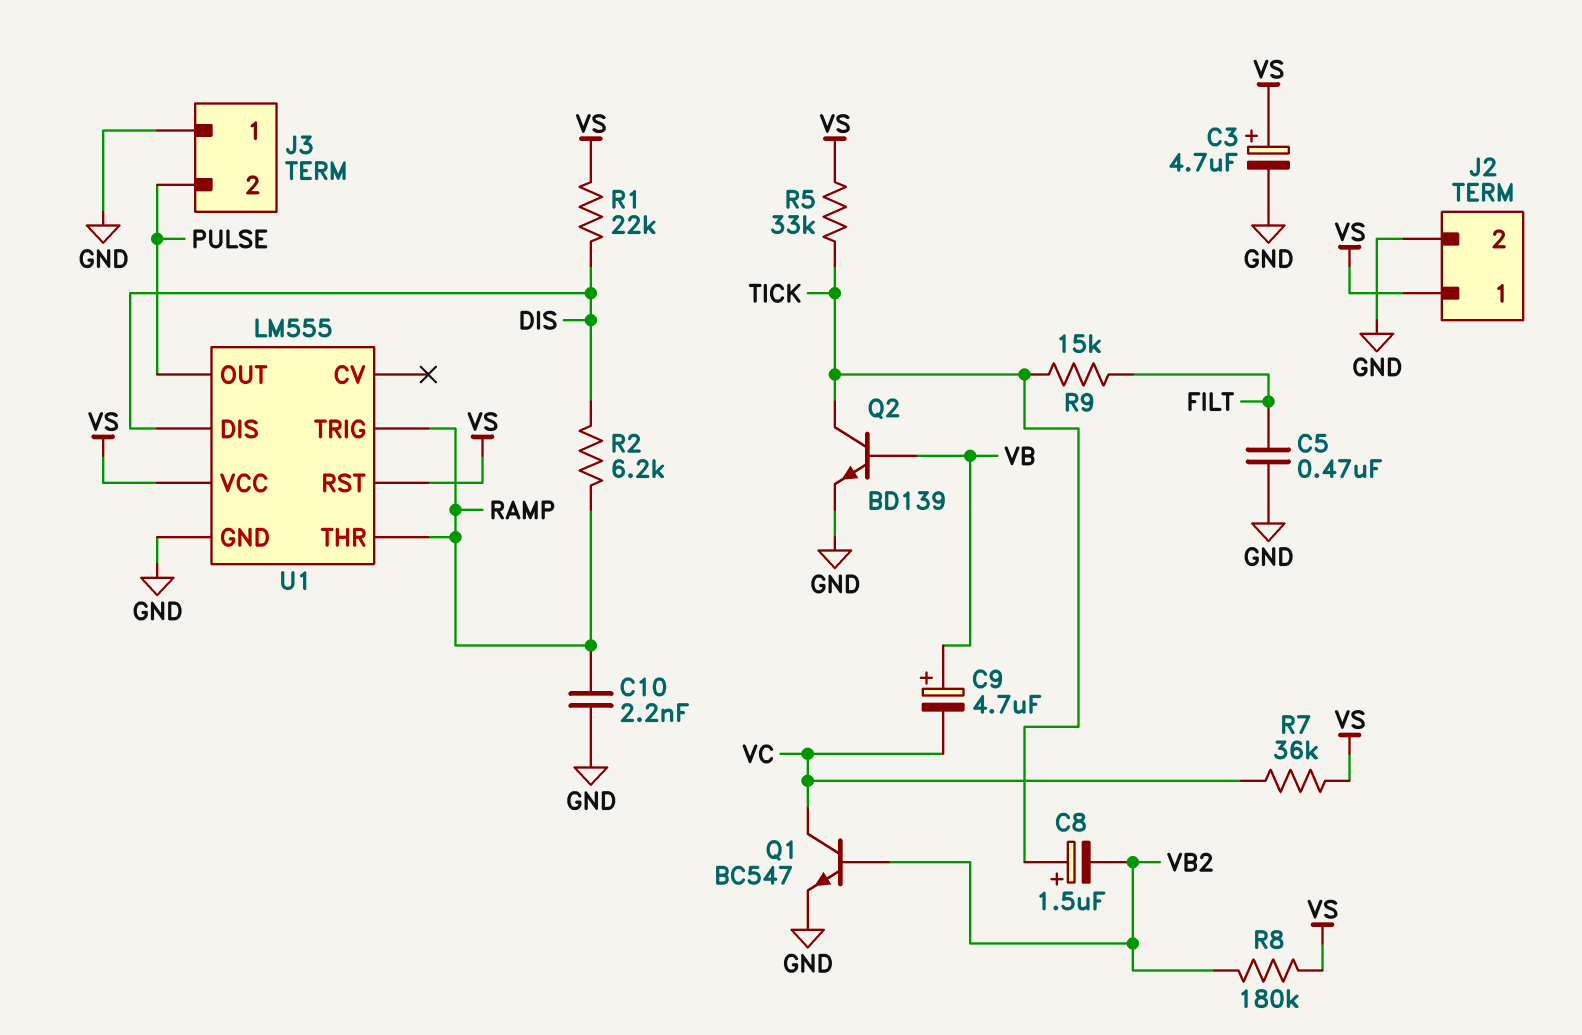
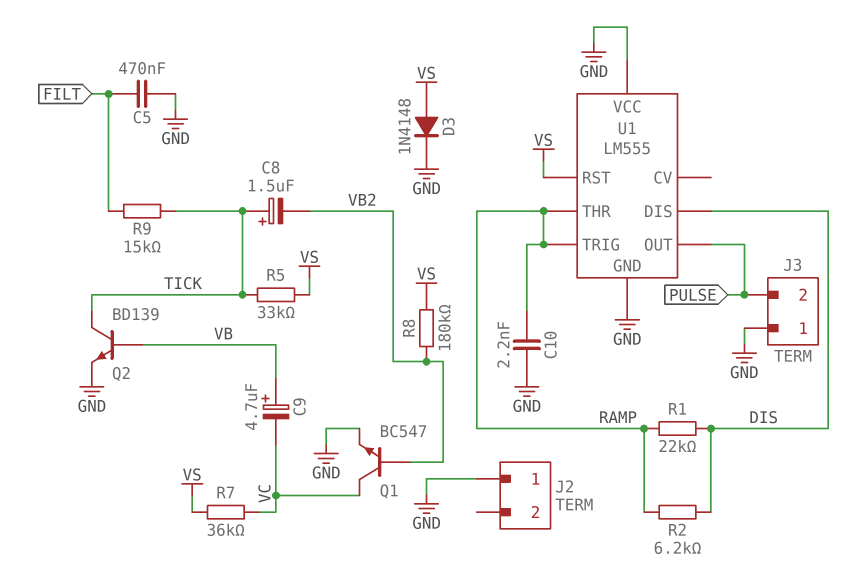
C3: 4.7uF (plus VS, minus GND) -> none
D3: none -> diode 1N4148 (A VS, K GND)
J2 pin 1: VS -> GND
J2 pin 2: GND -> none
R1: 22k (DIS, VS) -> 22k (DIS, RAMP)
U1 pin VCC: VS -> GND

